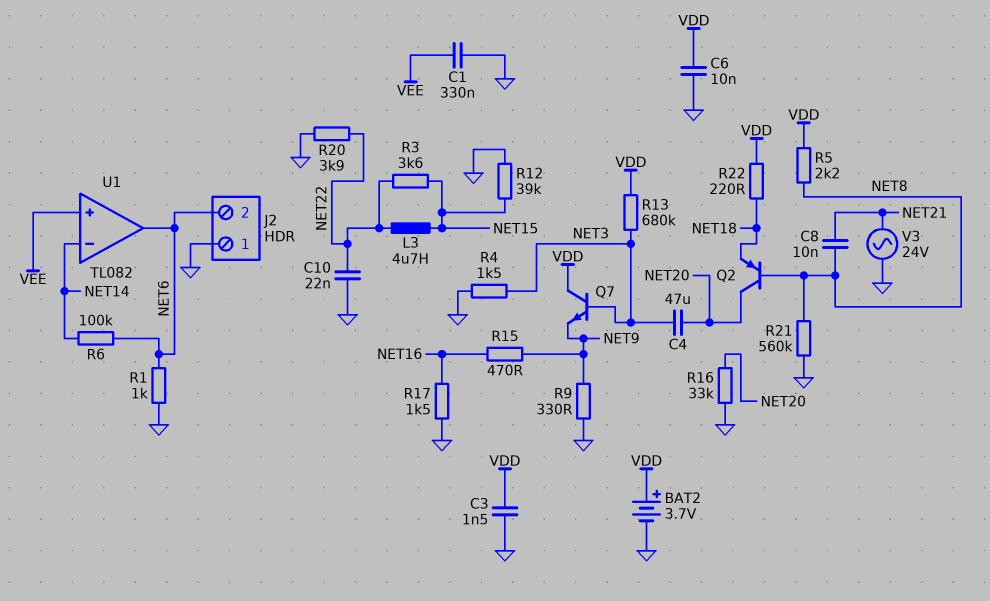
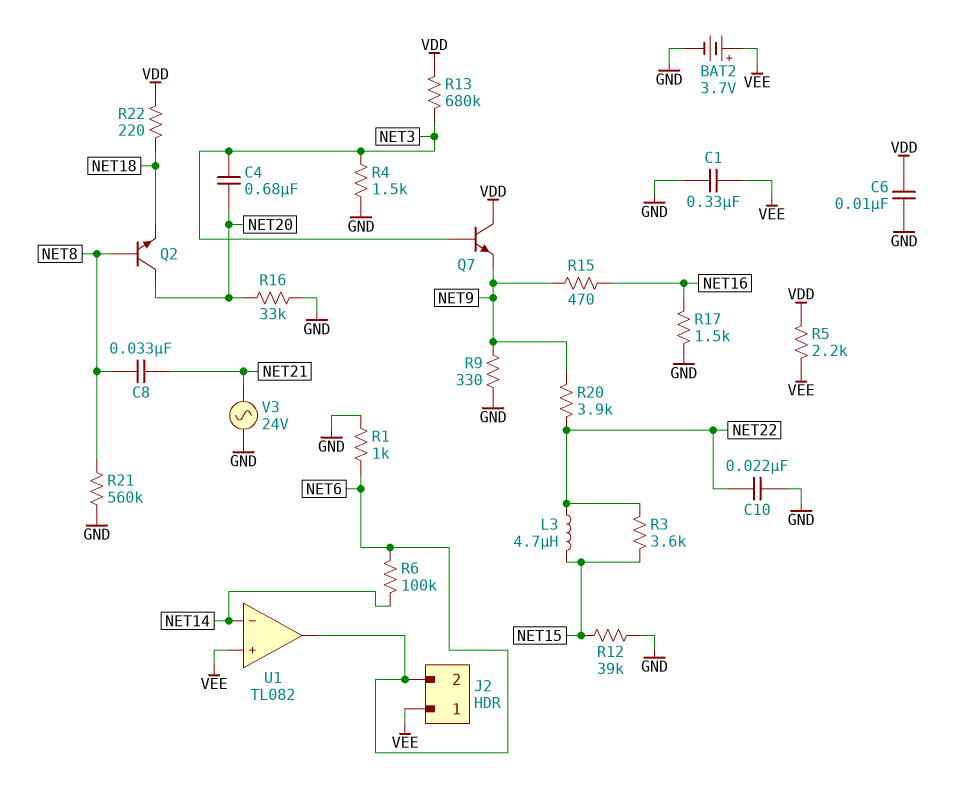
BAT2: 3.7V (plus VDD, minus GND) -> 3.7V (plus VEE, minus GND)
C3: 1.5nF (GND, VDD) -> none
C4: 47uF (NET3, NET20) -> 680nF (NET3, NET20)
C8: 10nF (NET8, NET21) -> 33nF (NET8, NET21)
J2 pin 1: GND -> VEE
Q2: PNP (B NET8, C NET20, E NET18) -> NPN (B NET8, C NET20, E NET18)
R5: 2.2k (NET8, VDD) -> 2.2k (VDD, VEE)
R20: 3.9k (GND, NET22) -> 3.9k (NET9, NET22)

